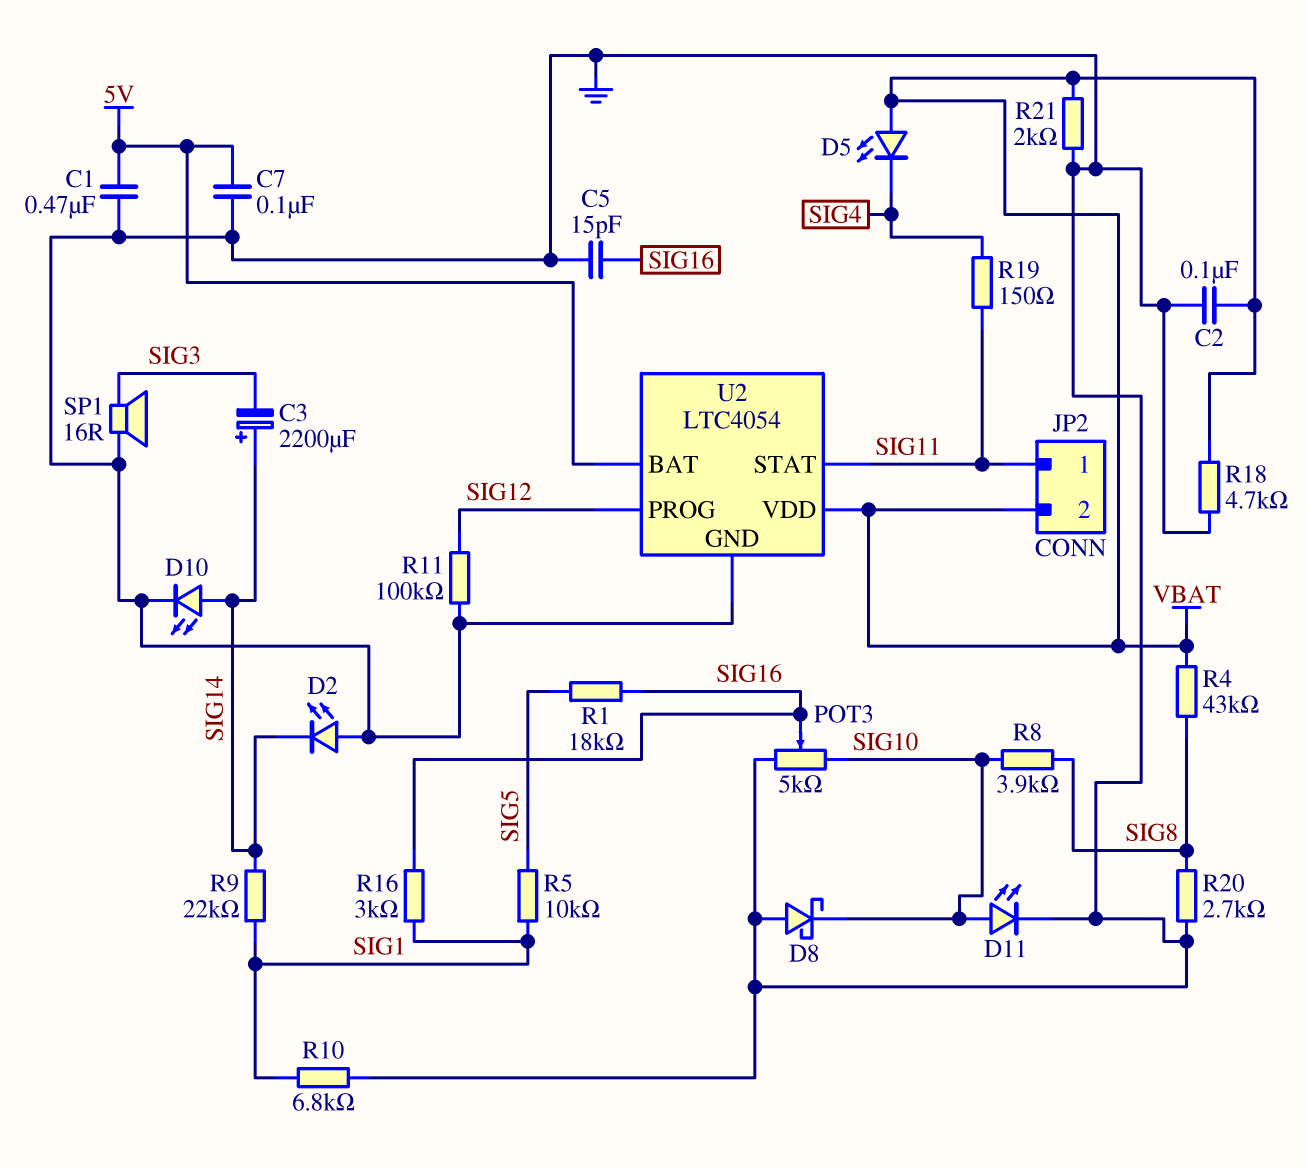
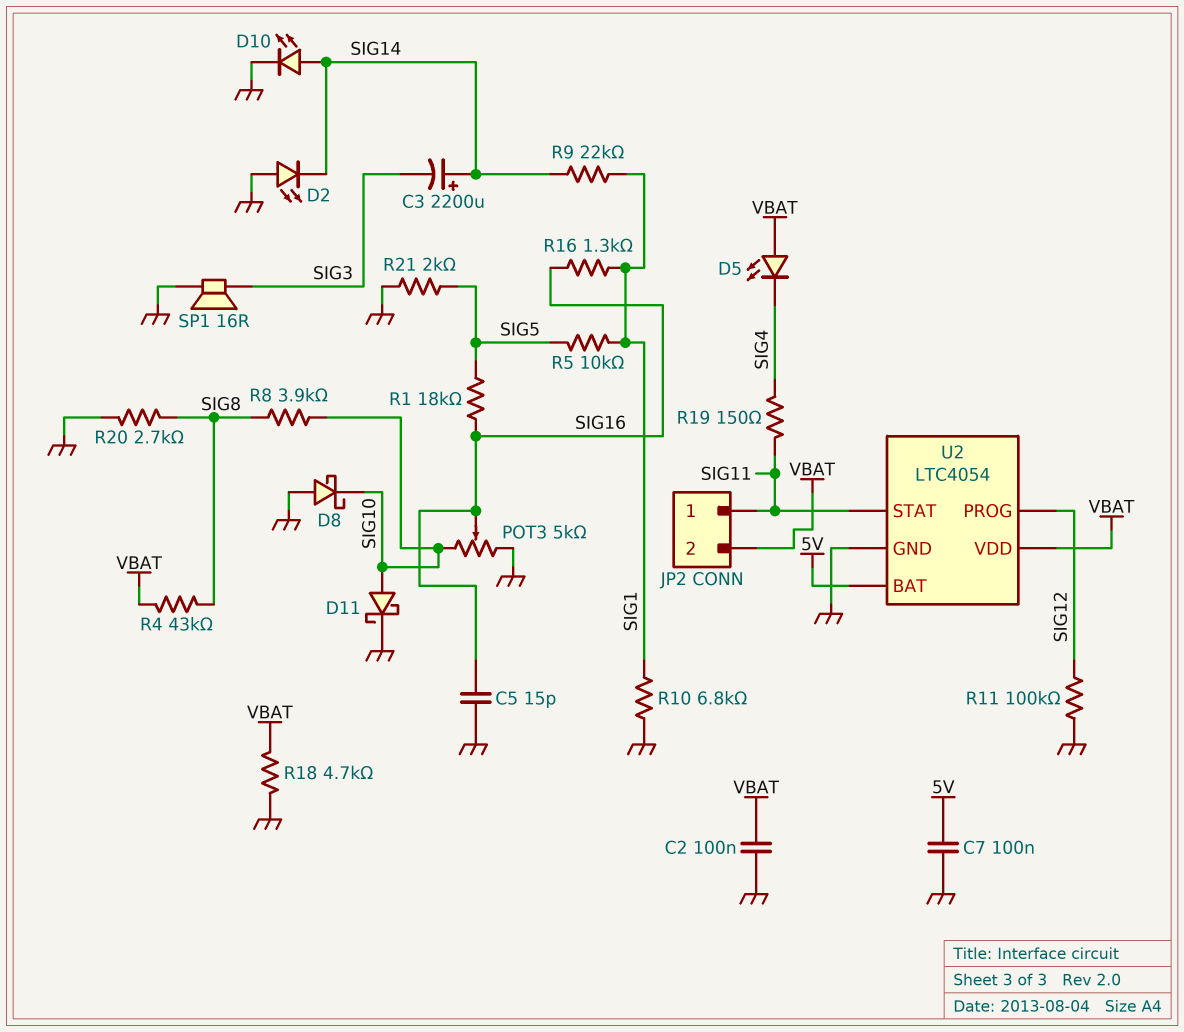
C1: 470nF (5V, GND) -> none
D11: LED (A SIG10, K GND) -> schottky (A SIG10, K GND)
R16: 3k (SIG1, SIG16) -> 1.3k (SIG1, SIG16)
R21: 2k (GND, VBAT) -> 2k (GND, SIG5)

